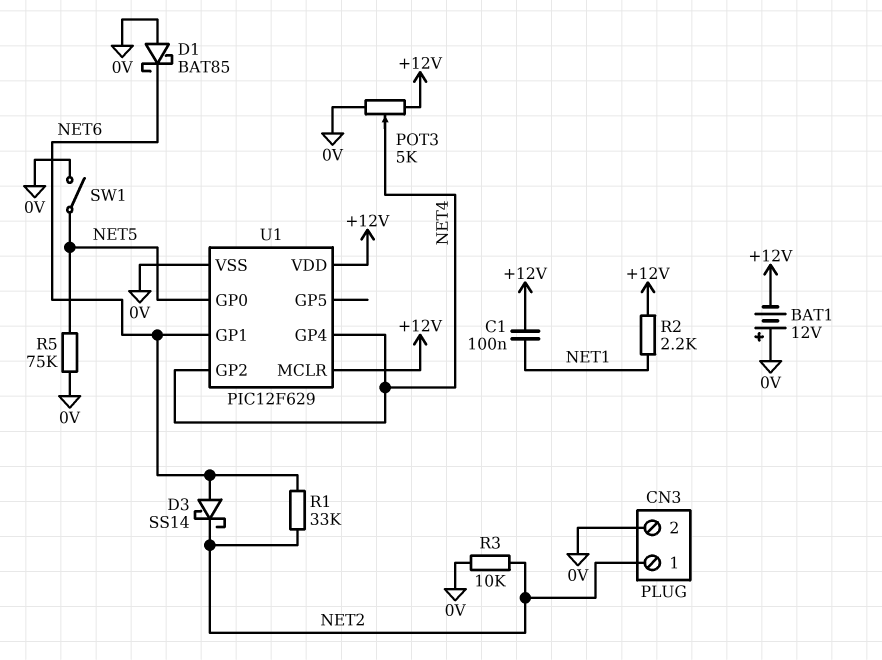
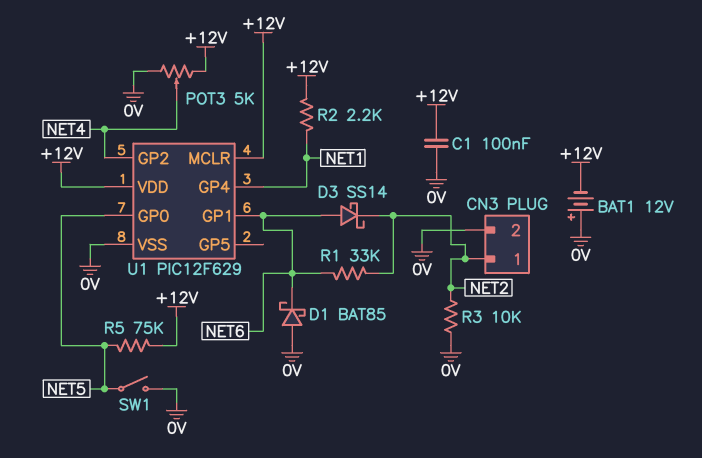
C1: 100nF (+12V, NET1) -> 100nF (+12V, 0V)
R5: 75k (0V, NET5) -> 75k (+12V, NET5)
U1 pin GP4: NET4 -> NET1

